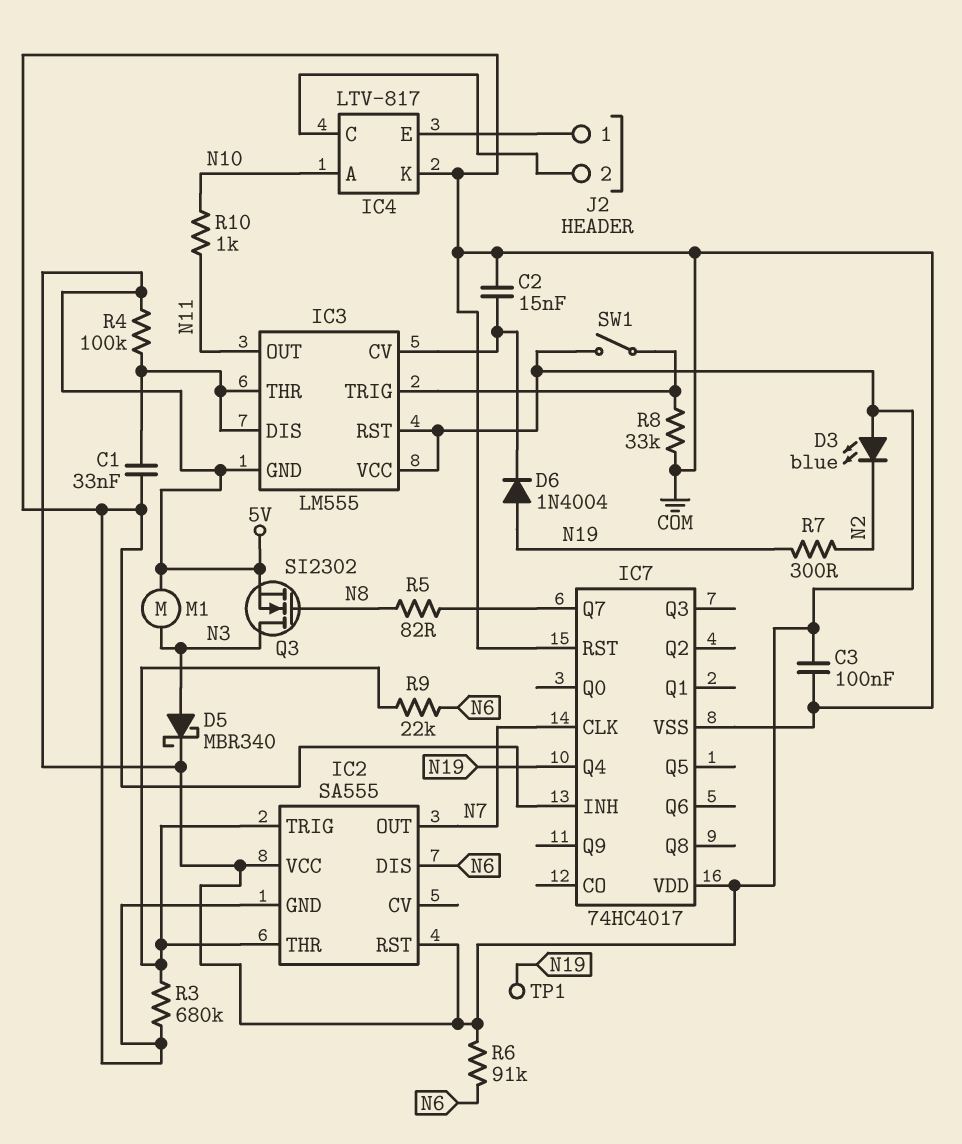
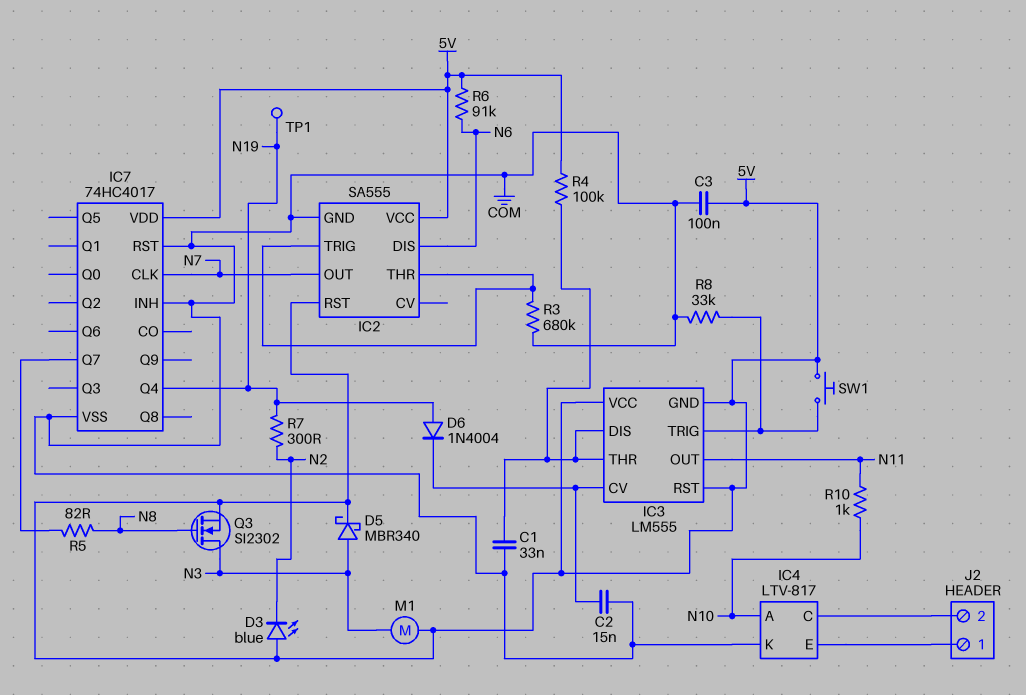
R9: 22k (IC2/THR, N6) -> none
SW1: switch (5V, IC3/TRIG) -> button (5V, IC3/TRIG)

